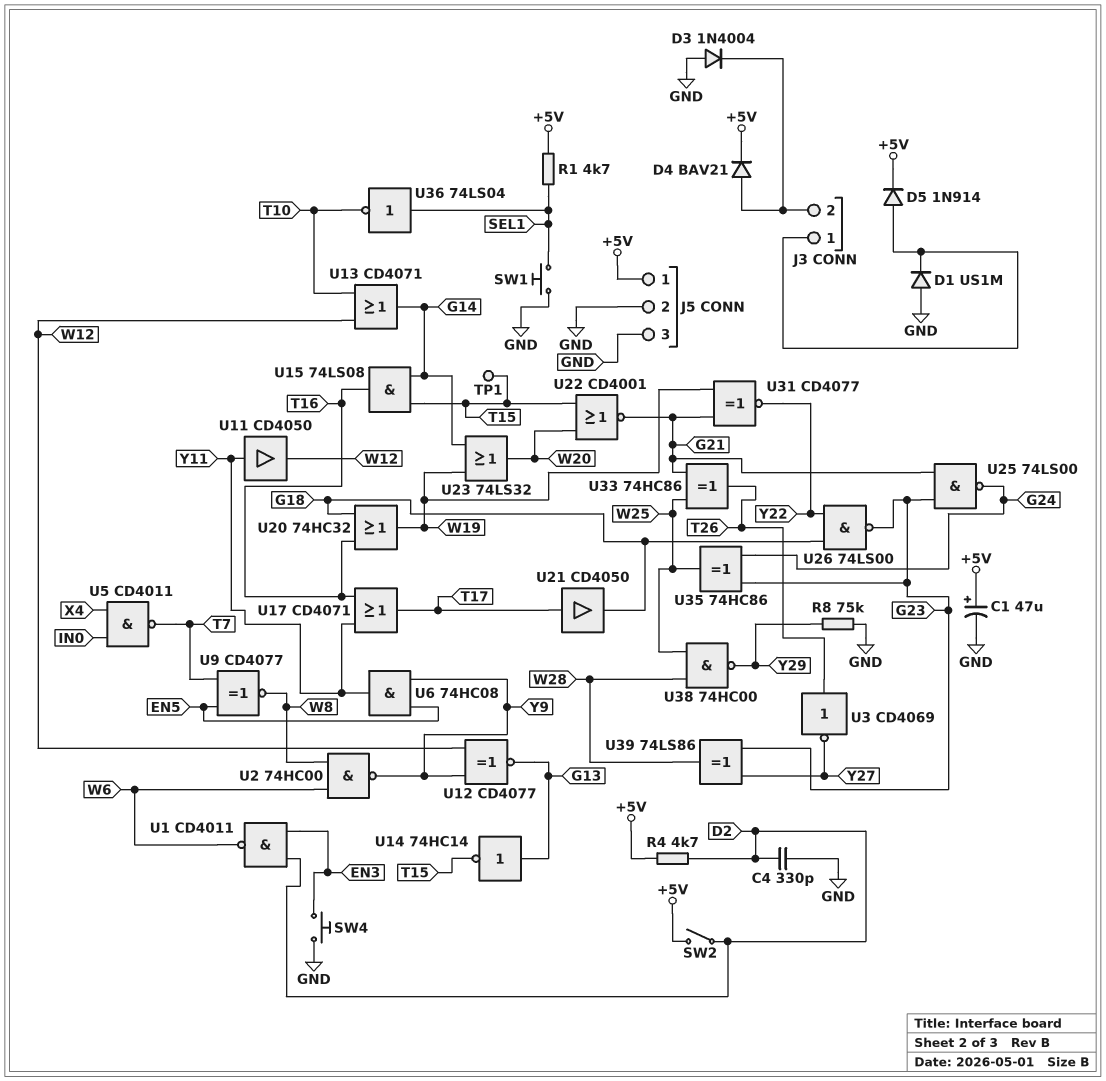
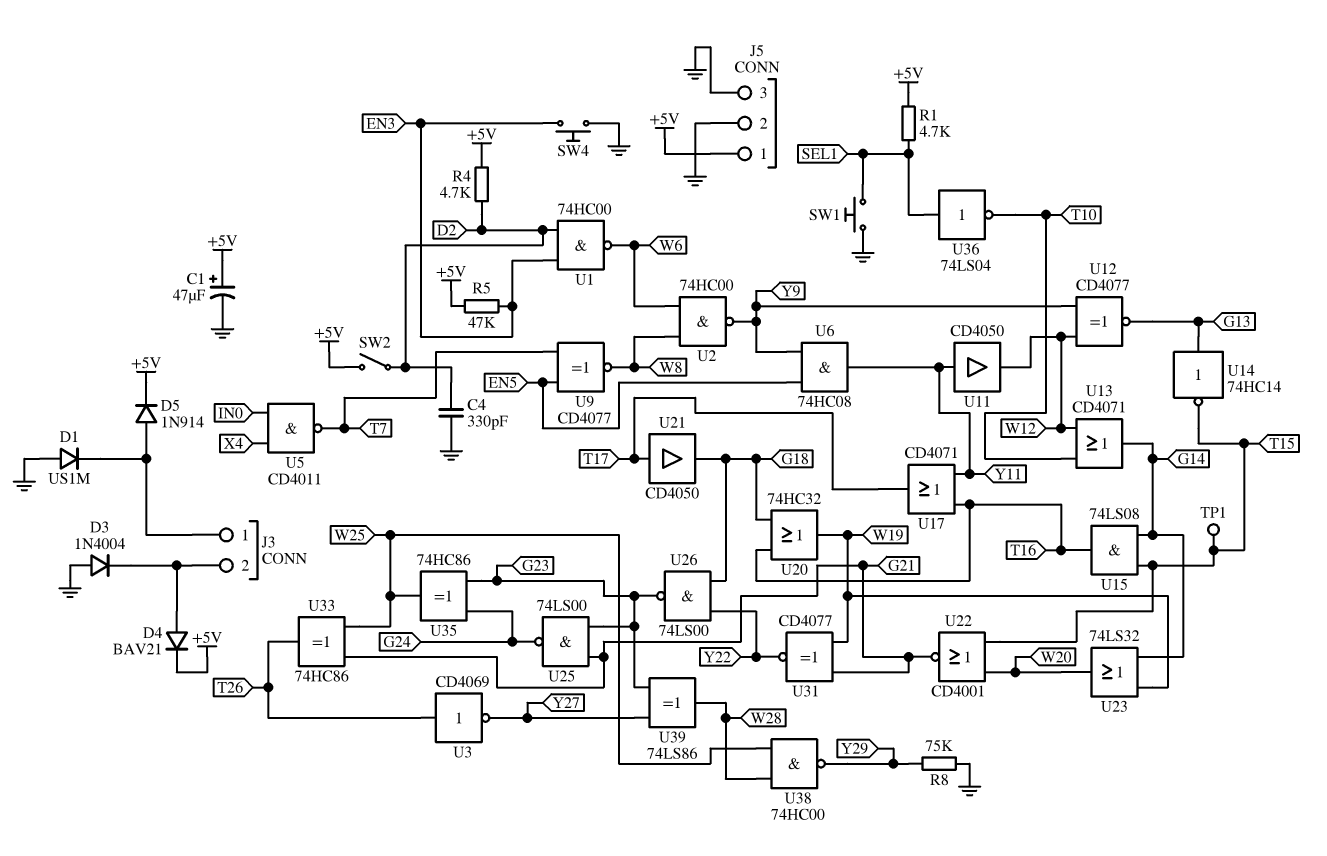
R5: none -> 47k (+5V, EN3)
U1: NAND CD4011 (in D2, in EN3, out W6) -> NAND 74HC00 (in D2, in EN3, out W6)

